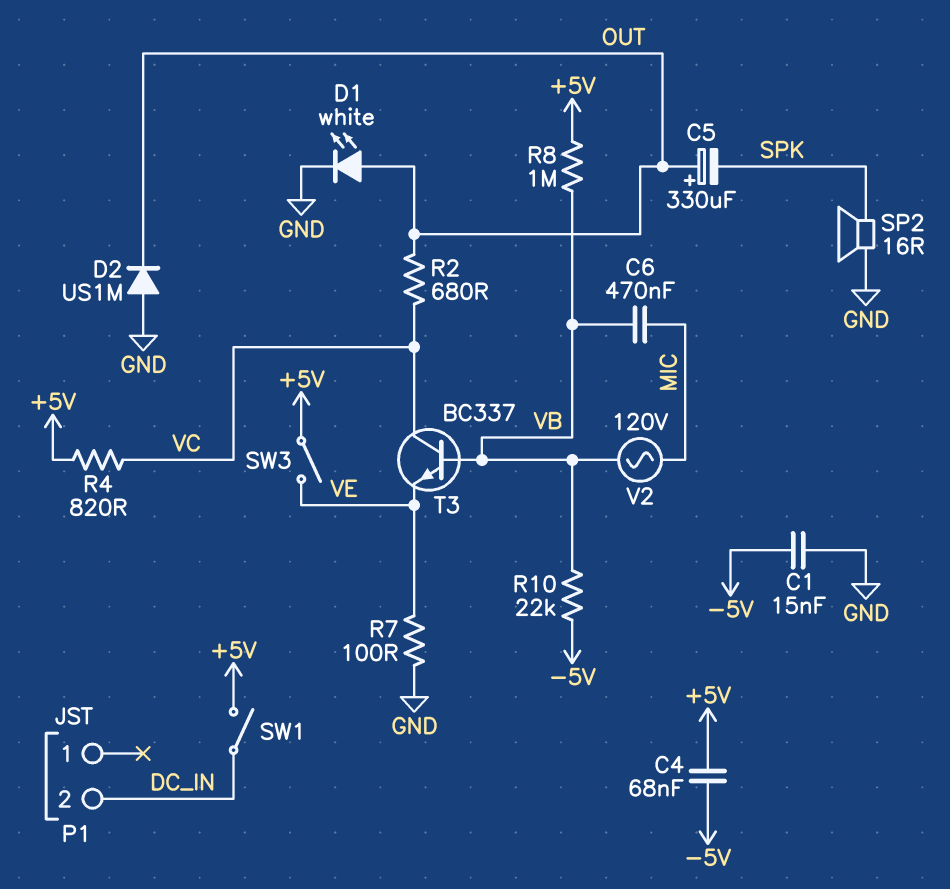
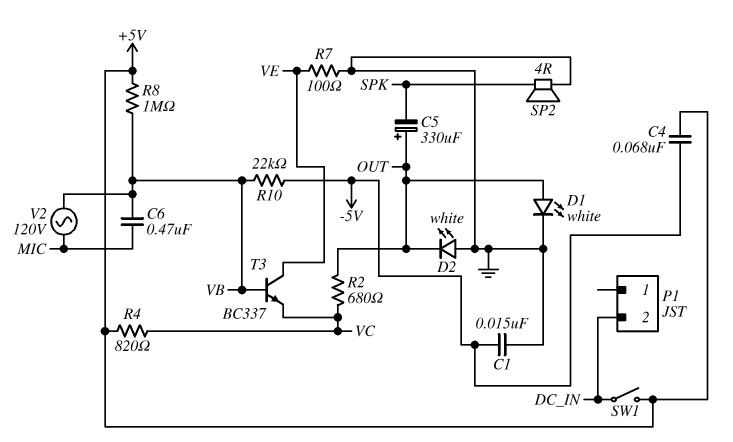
D2: diode US1M (A GND, K OUT) -> LED white (A GND, K OUT)
SP2: speaker 16R (GND, SPK) -> speaker 4R (GND, SPK)
SW3: switch (+5V, VE) -> none
T3: NPN BC337 (B VB, C VC, E VE) -> NPN BC337 (B VB, C VE, E VC)

